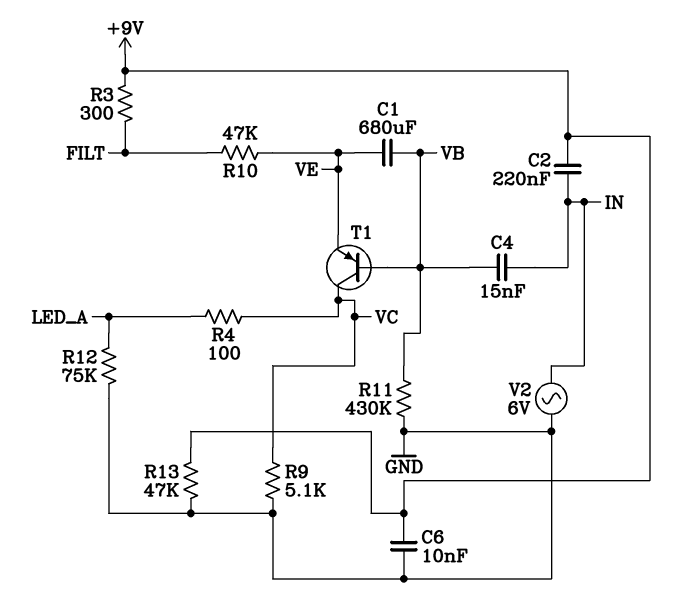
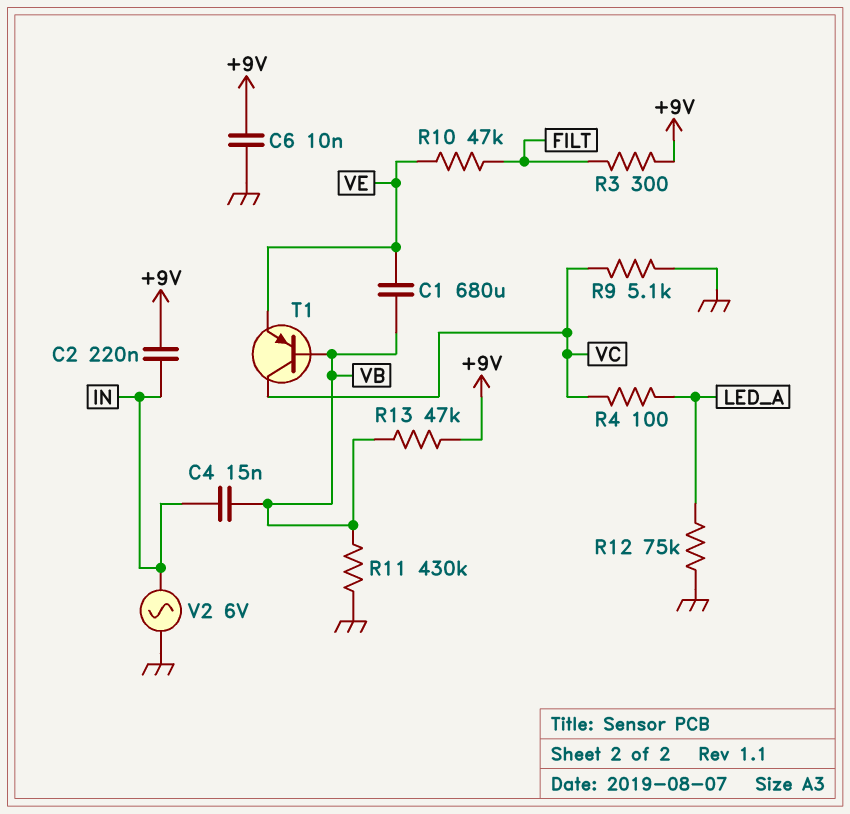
R13: 47k (+9V, GND) -> 47k (+9V, VB)

